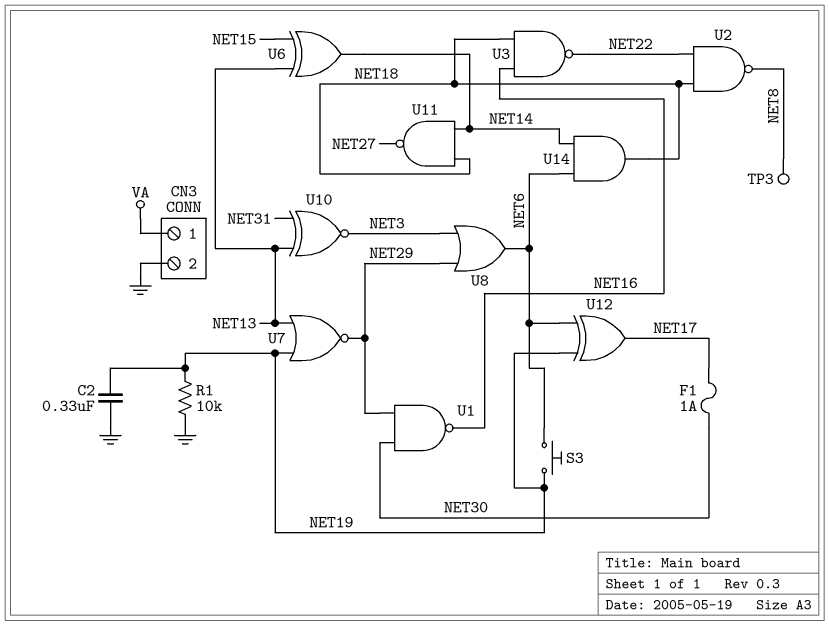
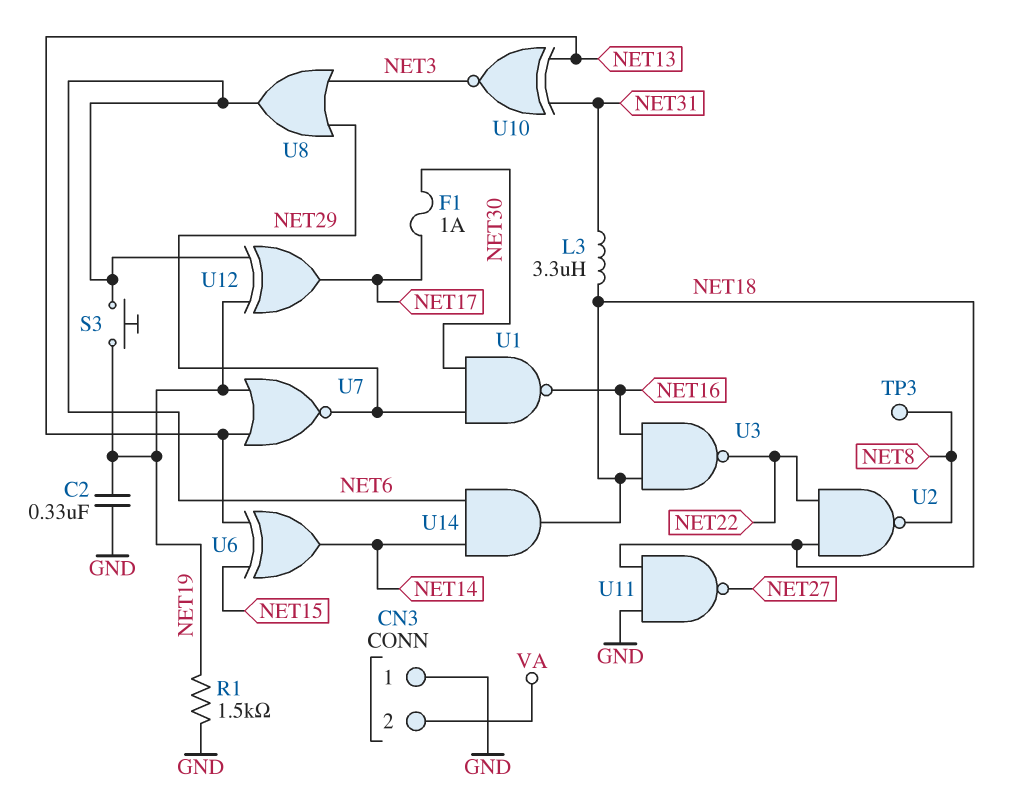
CN3 pin 1: VA -> GND
CN3 pin 2: GND -> VA
L3: none -> 3.3uH (NET18, NET31)
R1: 10k (GND, NET19) -> 1.5k (GND, NET19)
U11: NAND (in NET14, in NET18, out NET27) -> NAND (in GND, in NET18, out NET27)

